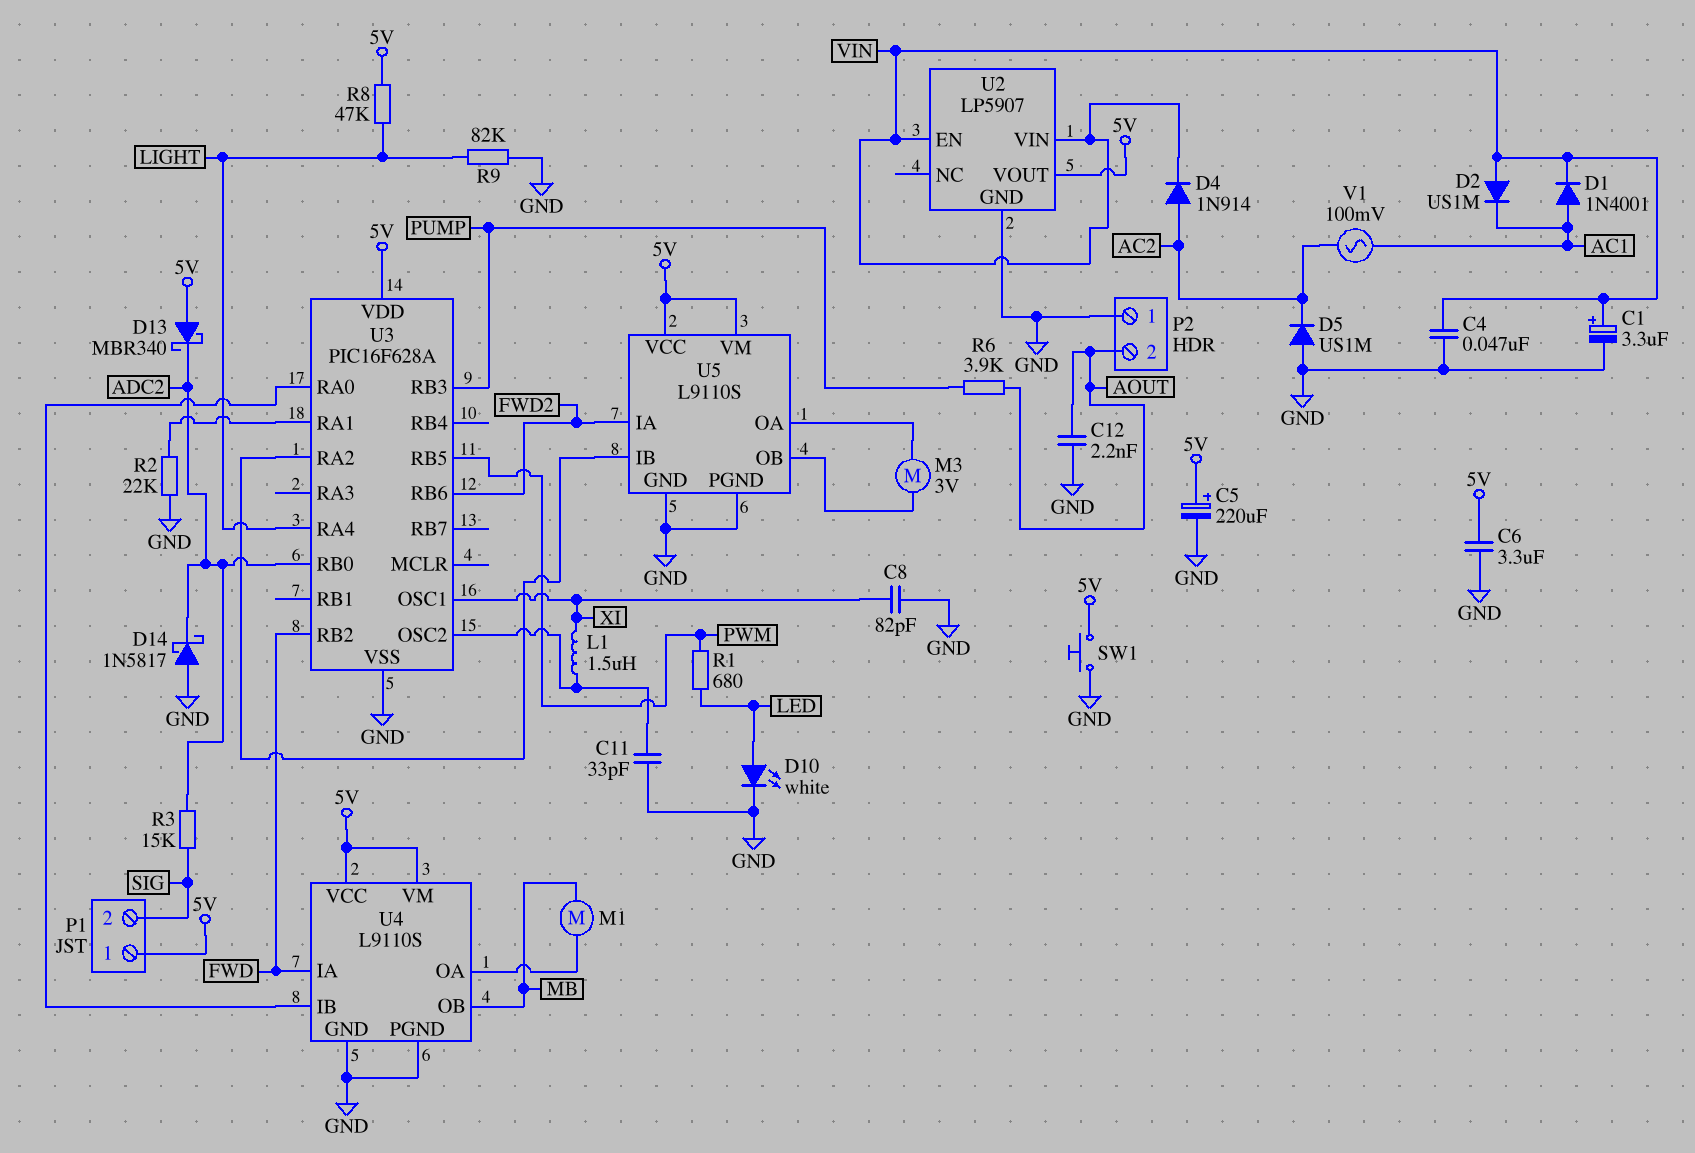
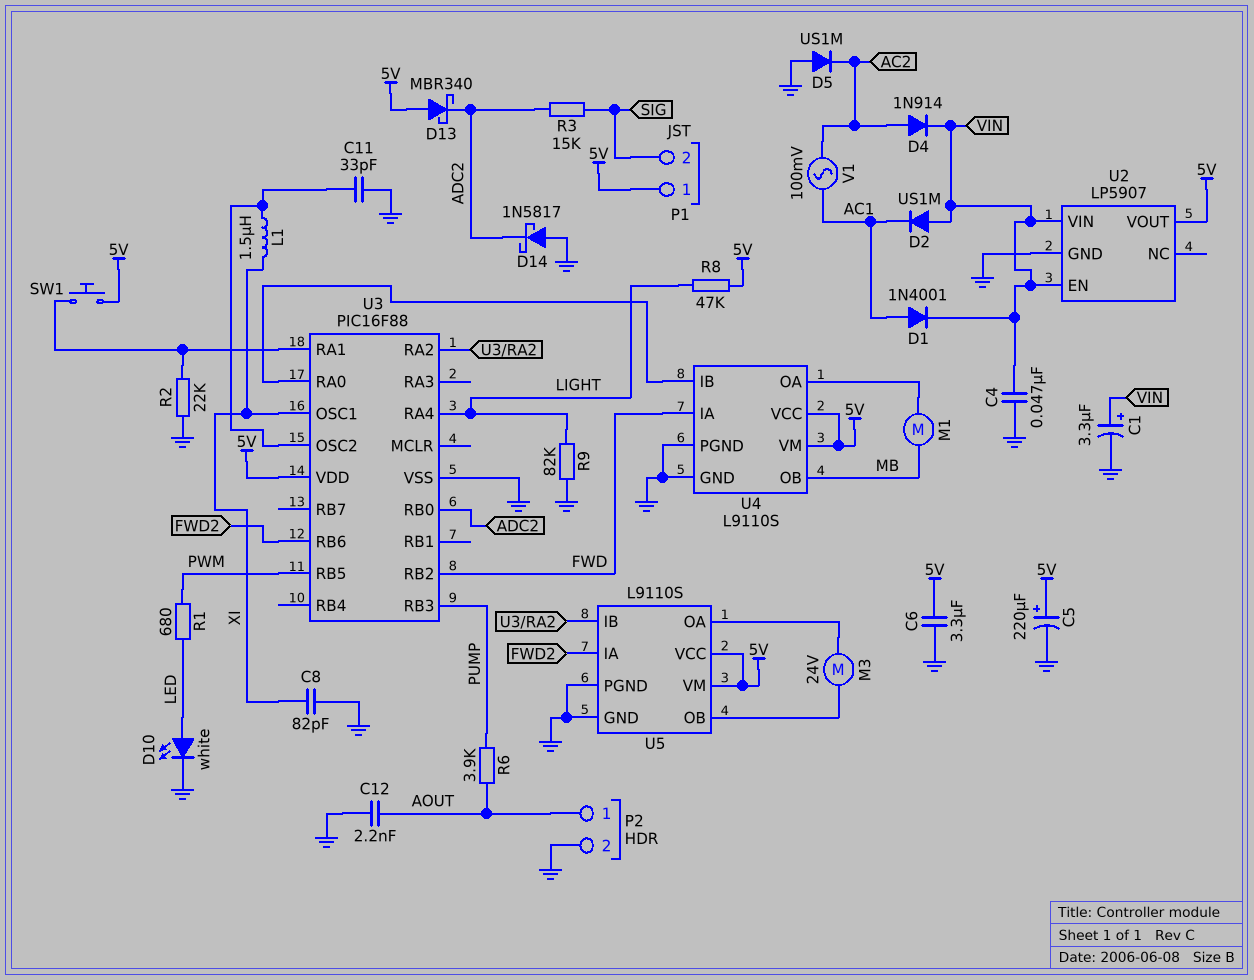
M3: motor 3V (U5/OA, U5/OB) -> motor 24V (U5/OA, U5/OB)
P2 pin 1: GND -> AOUT
P2 pin 2: AOUT -> GND
SW1: button (5V, GND) -> button (5V, U3/RA1)
U3: PIC16F628A -> PIC16F88

